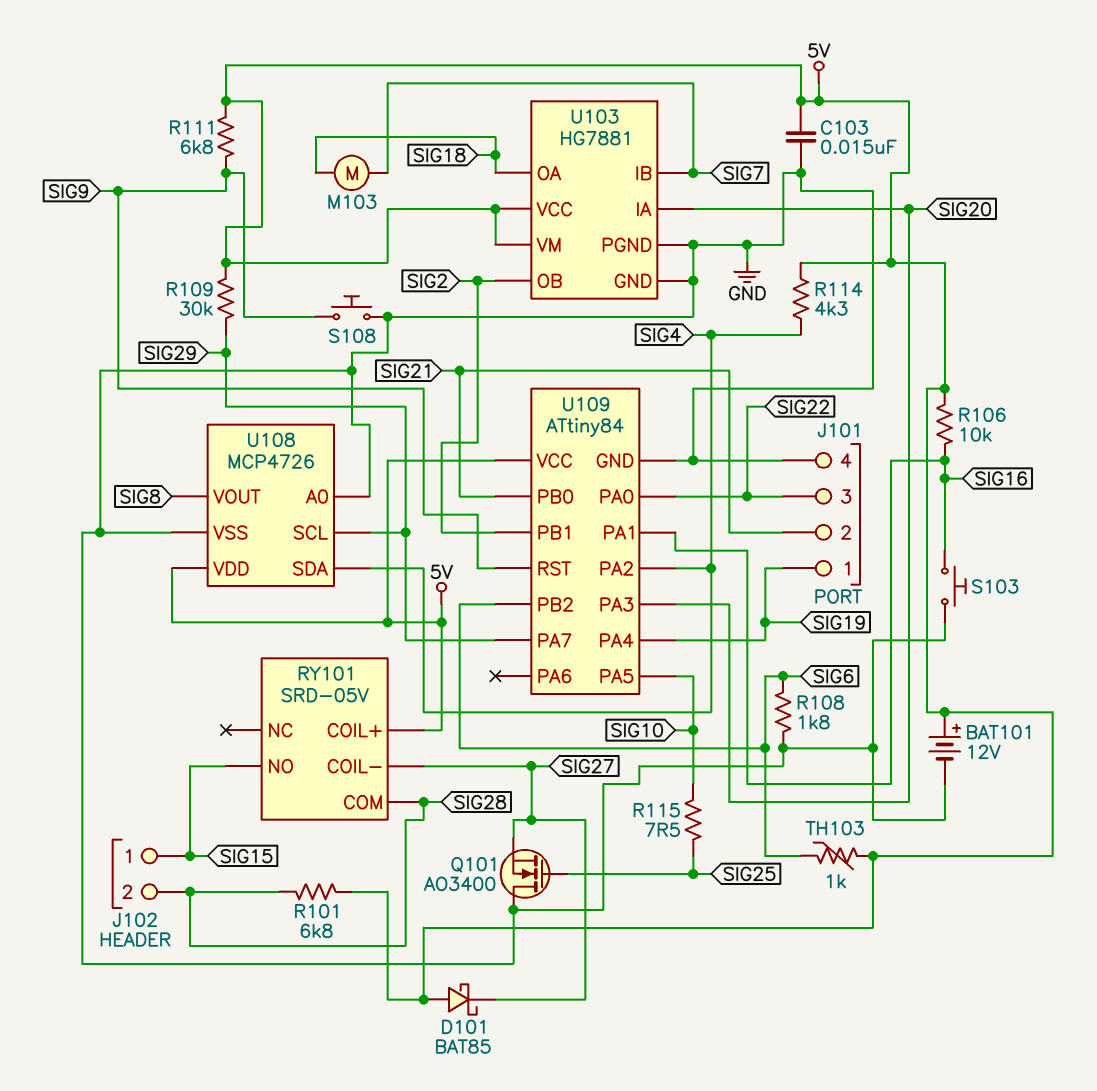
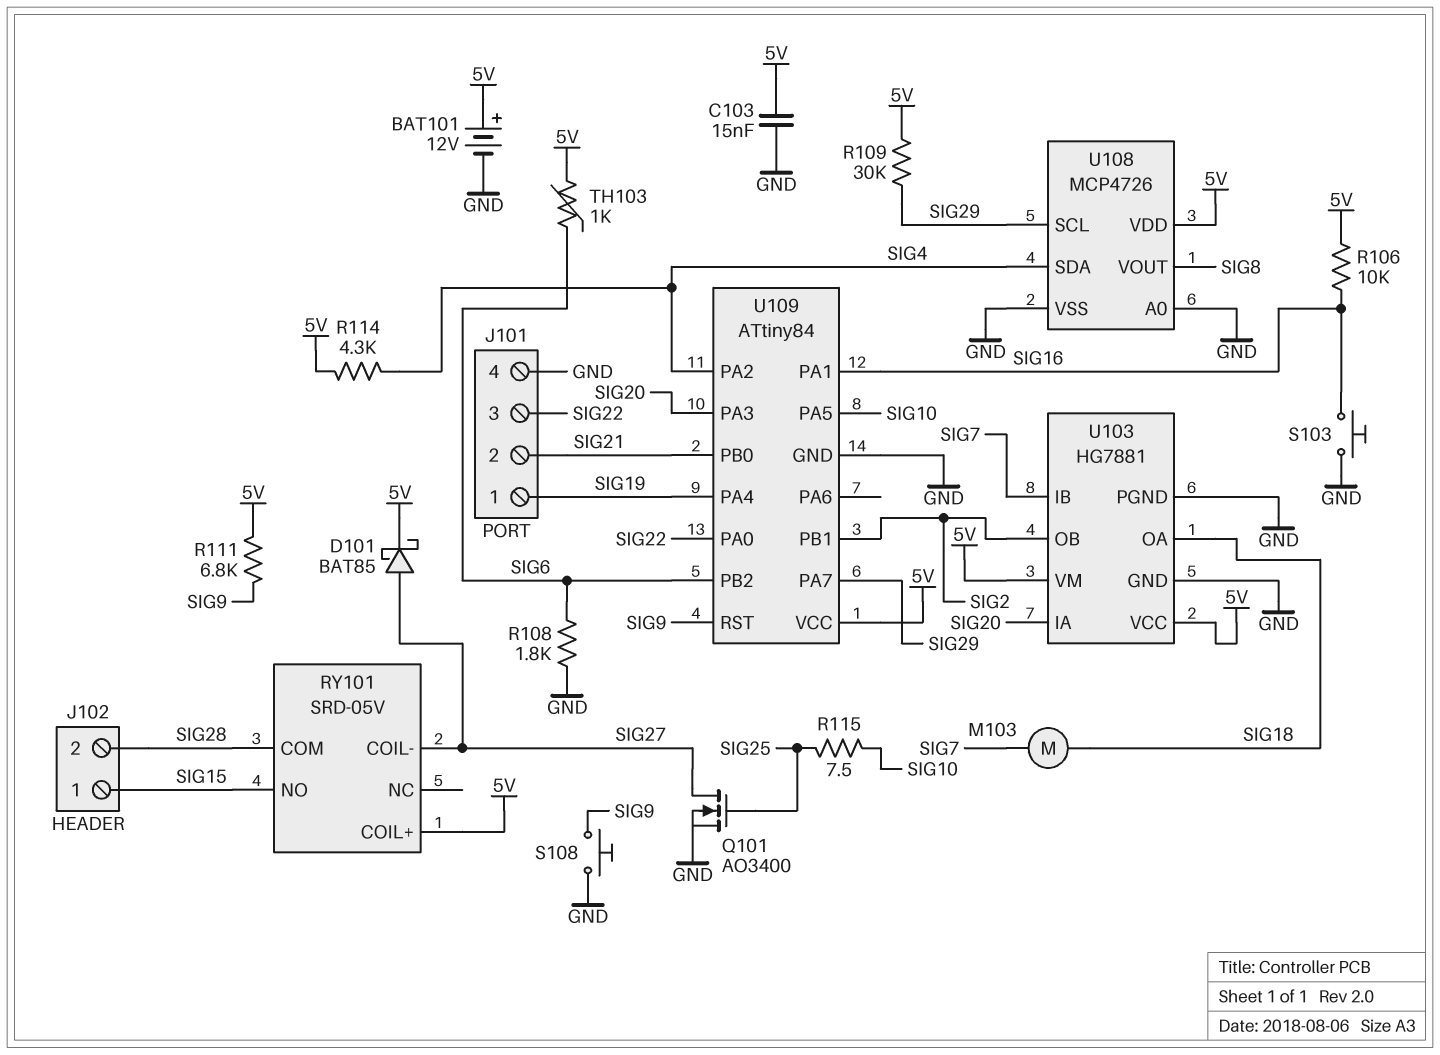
D101: schottky BAT85 (A 5V, K SIG27) -> schottky BAT85 (A SIG27, K 5V)
Q101: NMOS AO3400 (G SIG25, D GND, S SIG27) -> NMOS AO3400 (G SIG25, D SIG27, S GND)
R101: 6.8k (5V, SIG28) -> none

